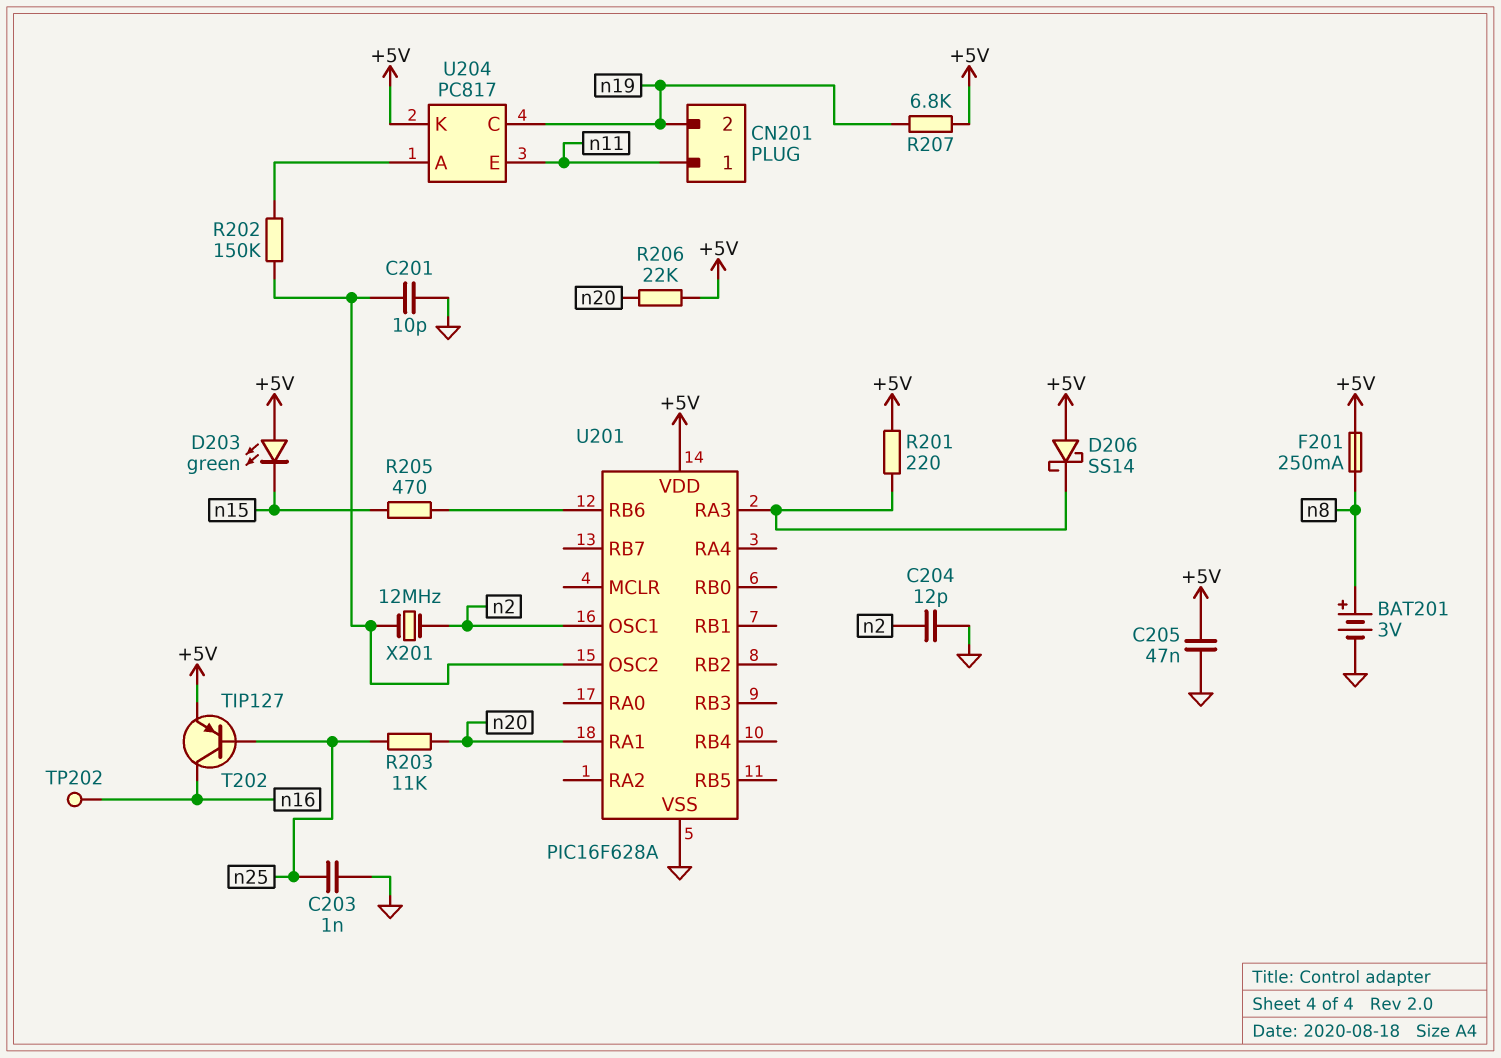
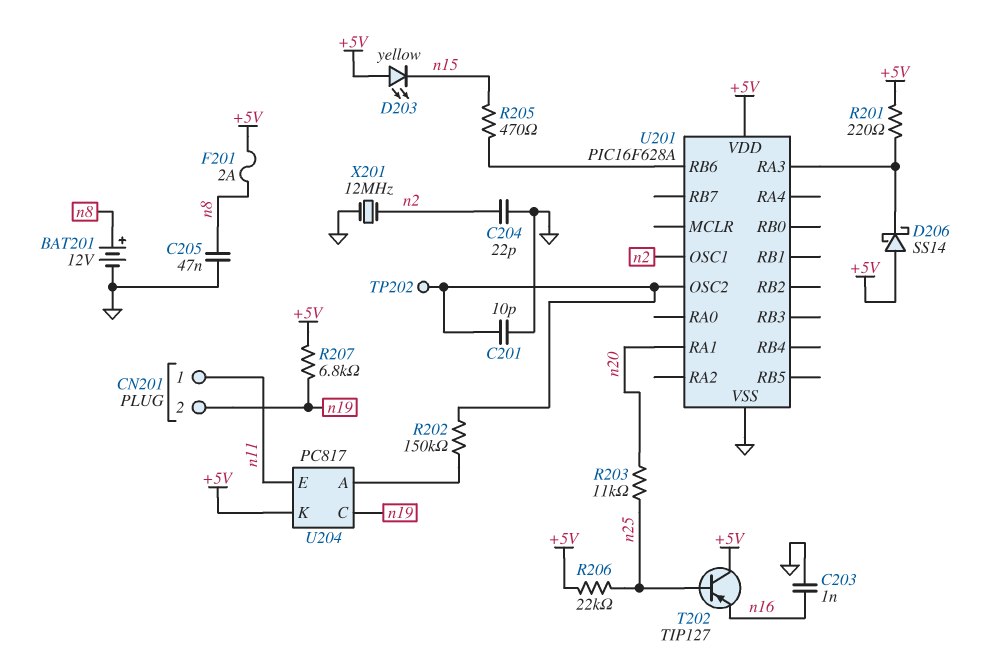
BAT201: 3V (plus n8, minus GND) -> 12V (plus n8, minus GND)
C203: 1nF (GND, n25) -> 1nF (GND, n16)
C204: 12pF (GND, n2) -> 22pF (GND, n2)
C205: 47nF (+5V, GND) -> 47nF (GND, n8)
D203: LED green (A +5V, K n15) -> LED yellow (A +5V, K n15)
F201: 250mA (+5V, n8) -> 2A (+5V, n8)
R206: 22k (+5V, n20) -> 22k (+5V, n25)
T202: PNP TIP127 (B n25, C n16, E +5V) -> PNP TIP127 (B n25, C +5V, E n16)
TP202: test point (n16) -> test point (U201/OSC2)
X201: 12MHz (U201/OSC2, n2) -> 12MHz (GND, n2)

